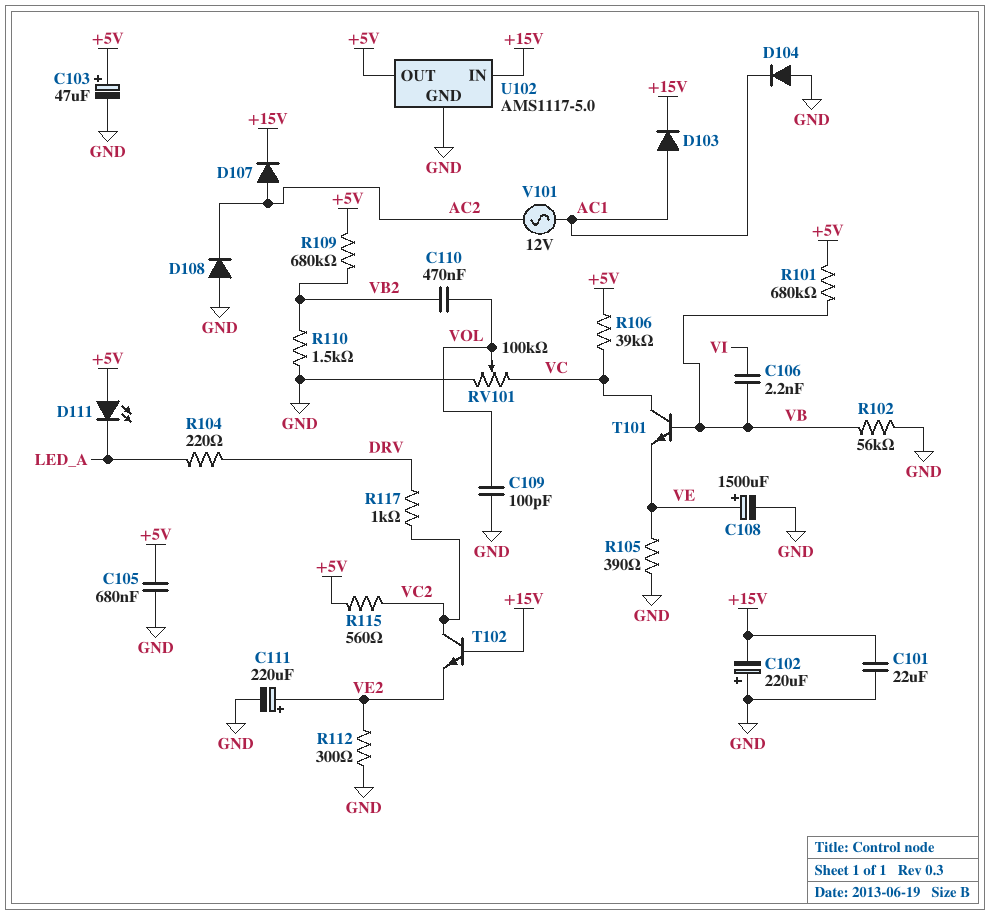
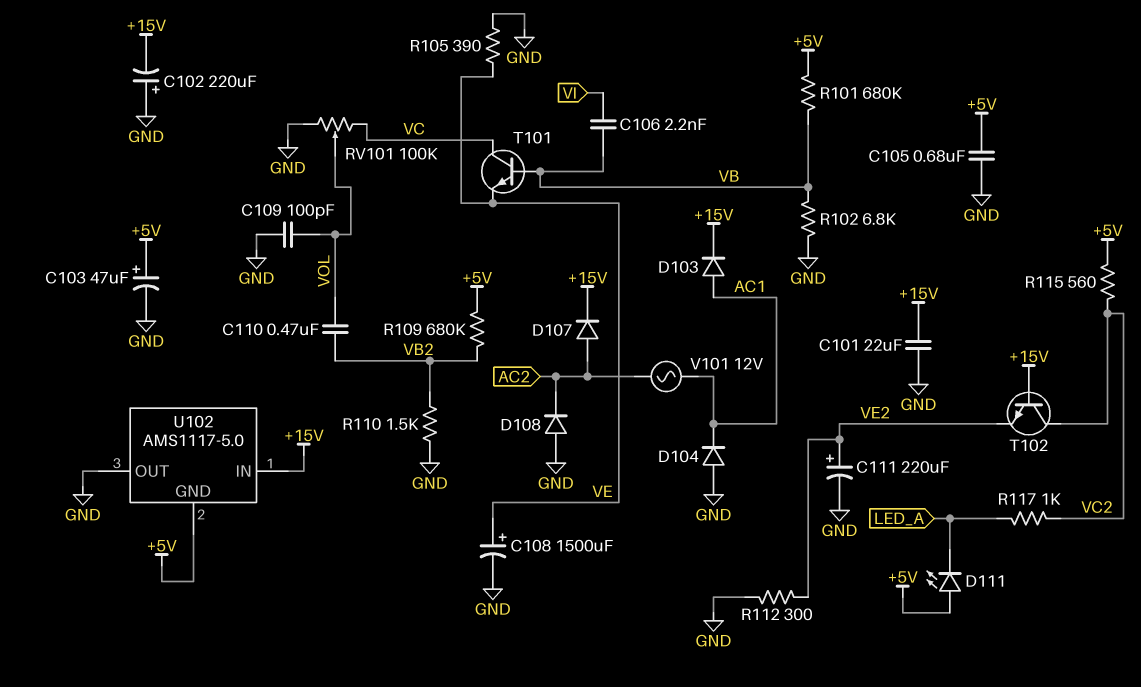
R102: 56k (GND, VB) -> 6.8k (GND, VB)
R104: 220 (DRV, LED_A) -> none
R106: 39k (+5V, VC) -> none
R117: 1k (DRV, VC2) -> 1k (LED_A, VC2)
U102 pin GND: GND -> +5V
U102 pin OUT: +5V -> GND

